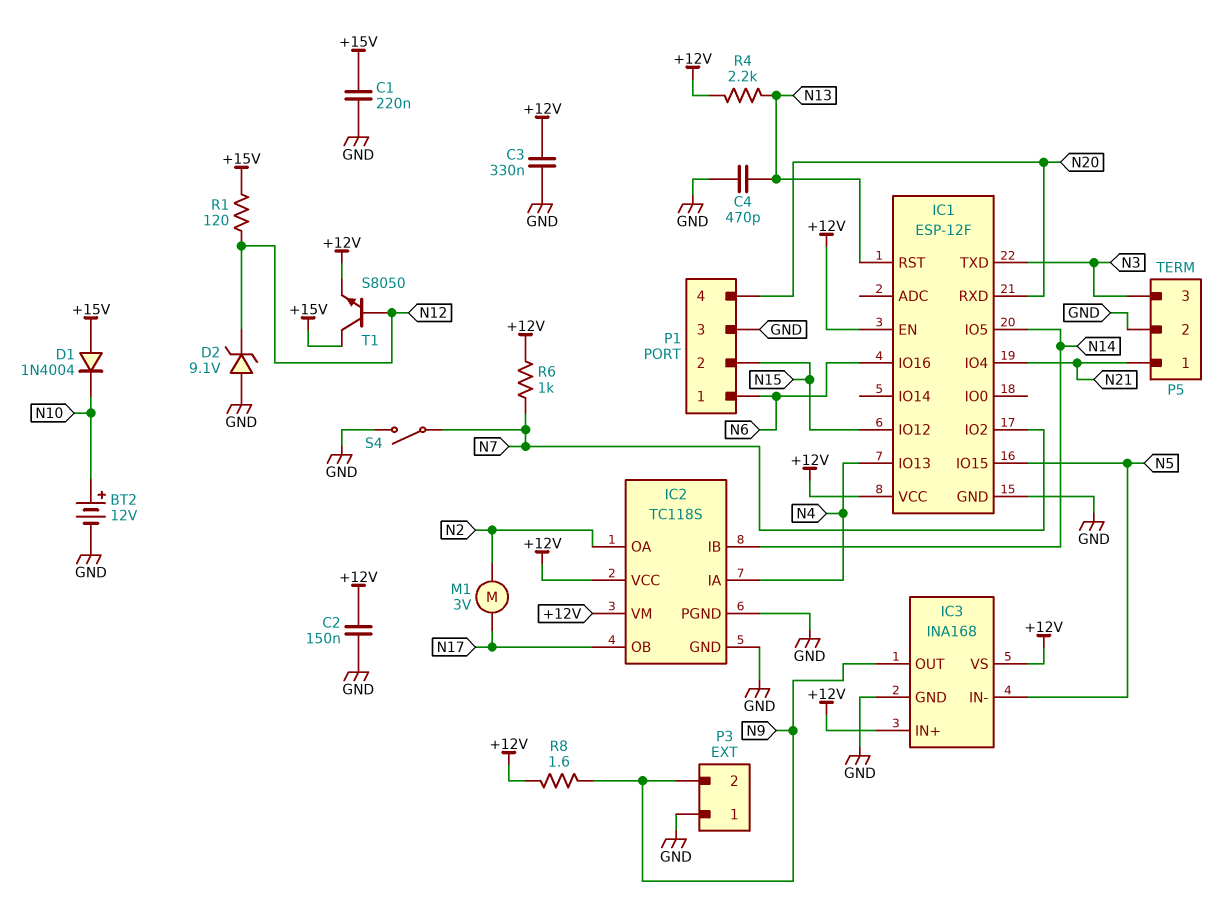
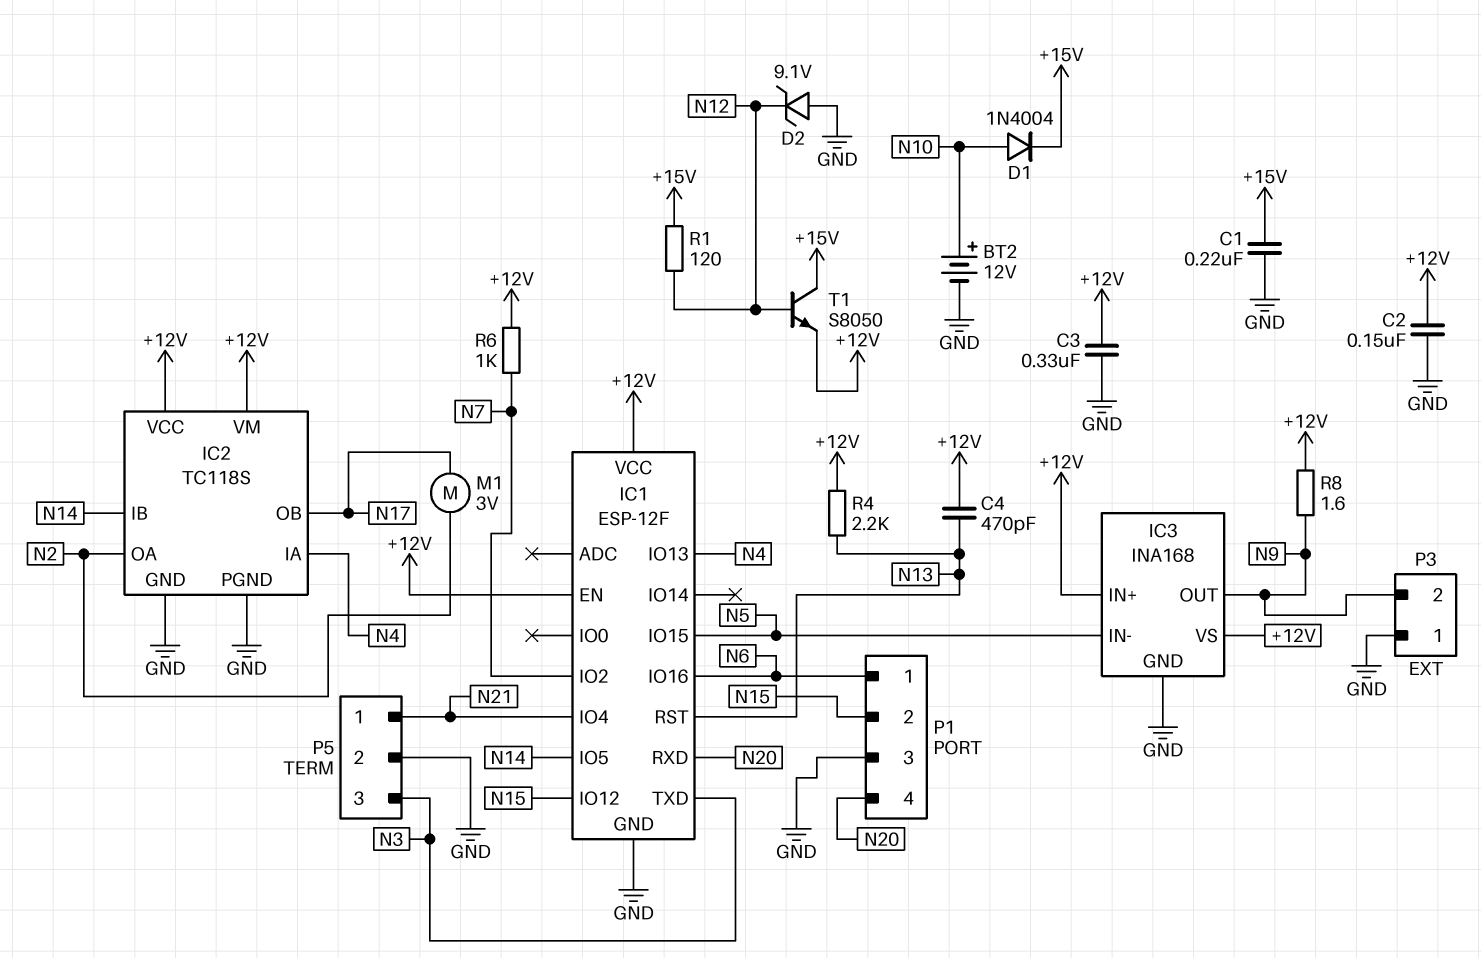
C4: 470pF (GND, N13) -> 470pF (+12V, N13)
D1: diode 1N4004 (A +15V, K N10) -> diode 1N4004 (A N10, K +15V)
S4: switch (GND, N7) -> none

